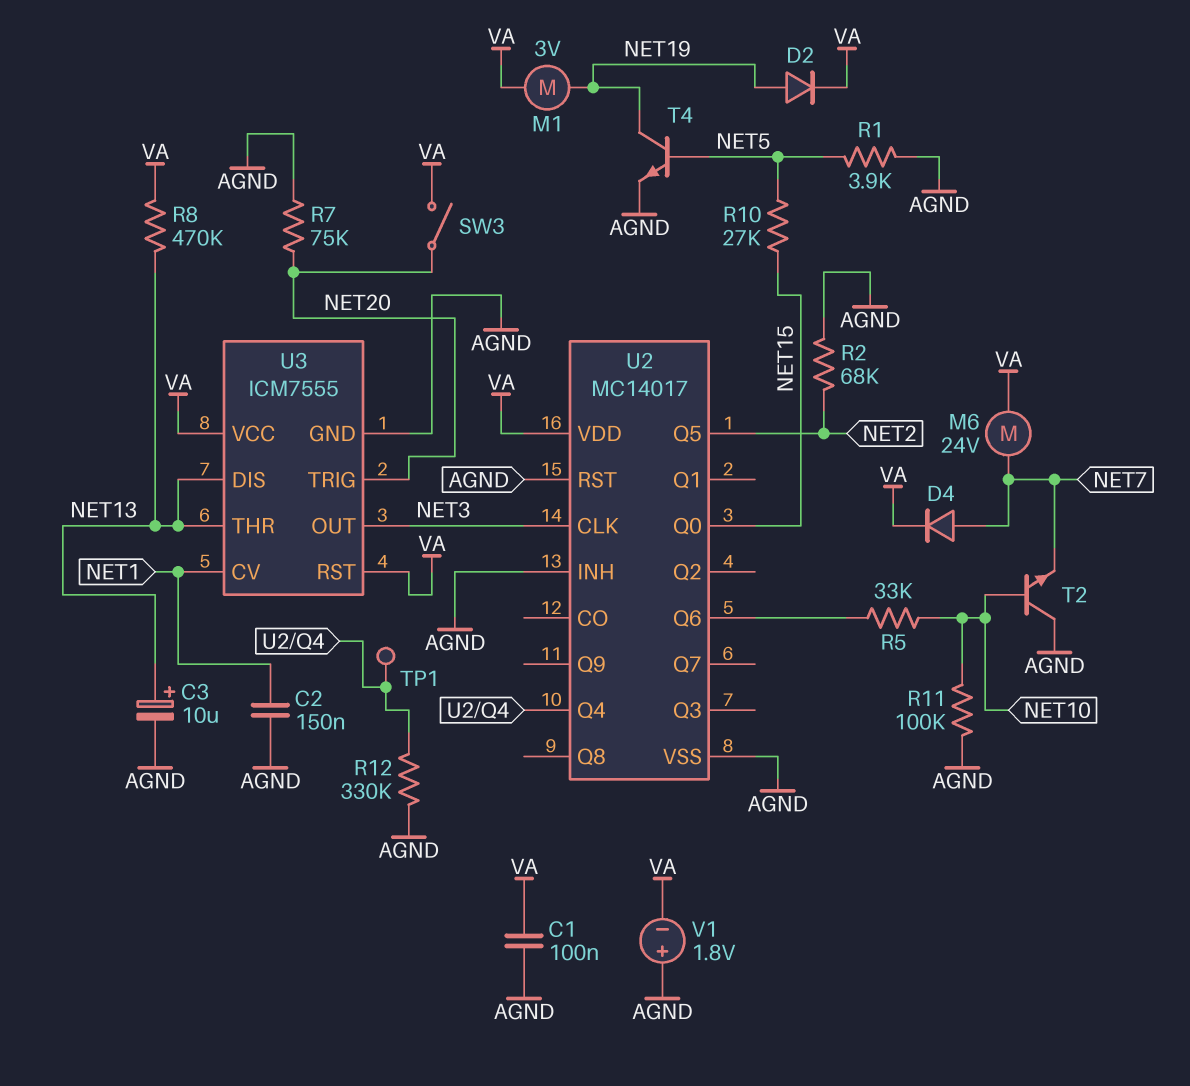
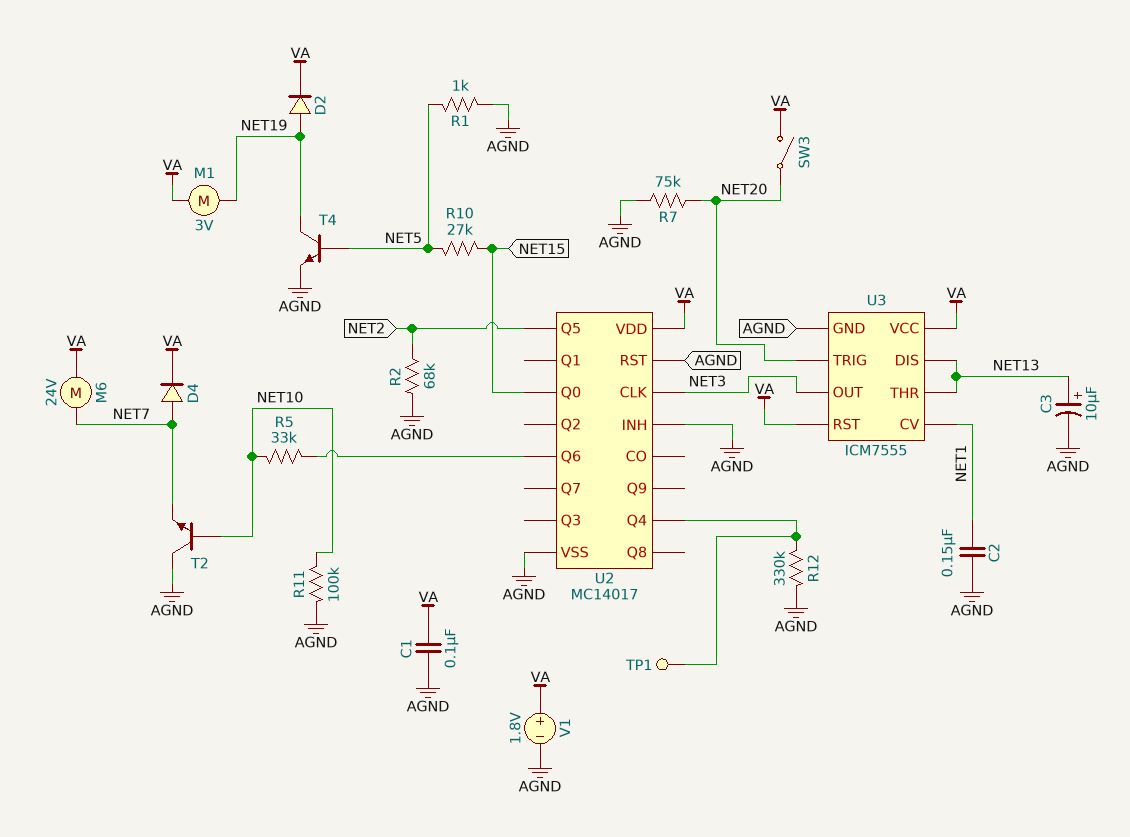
R1: 3.9k (AGND, NET5) -> 1k (AGND, NET5)
R8: 470k (NET13, VA) -> none
V1: 1.8V (plus AGND, minus VA) -> 1.8V (plus VA, minus AGND)

